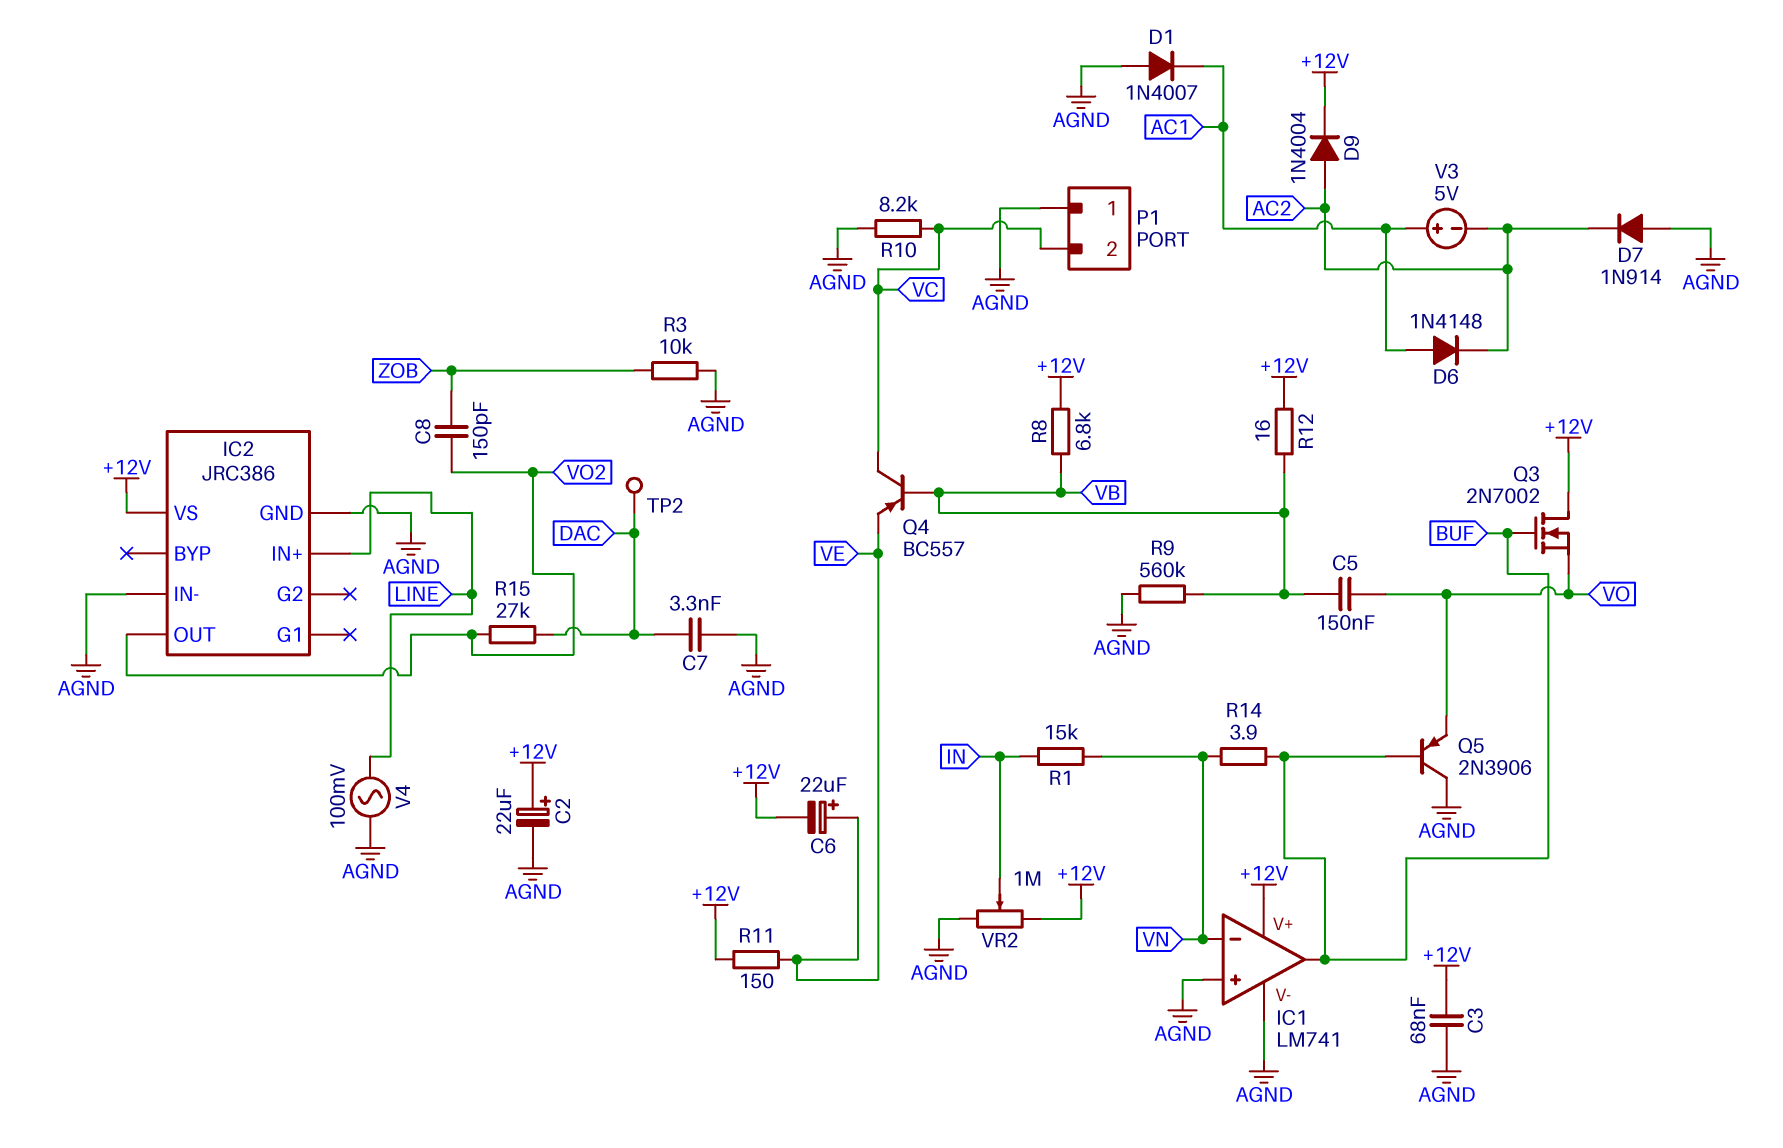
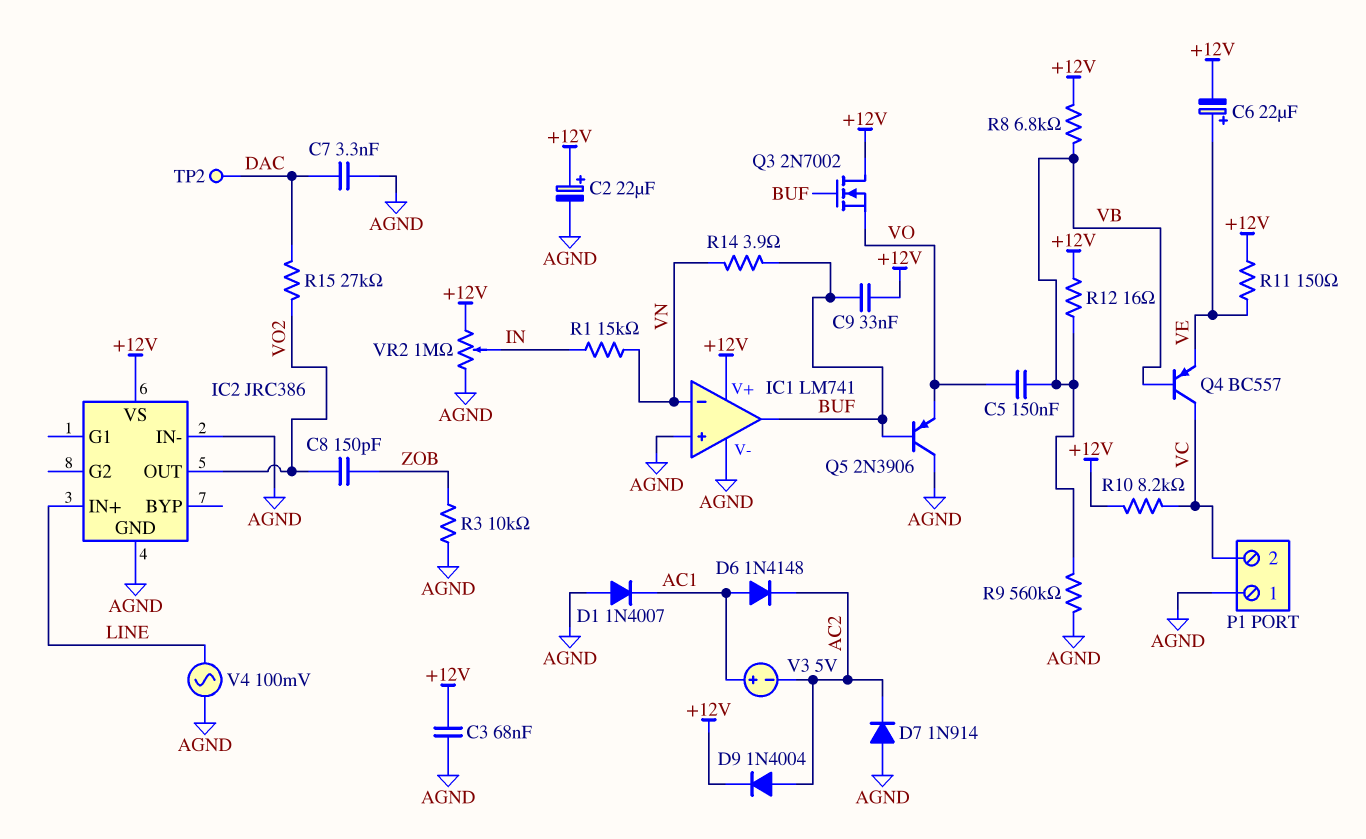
C9: none -> 33nF (+12V, BUF)
R10: 8.2k (AGND, VC) -> 8.2k (+12V, VC)

